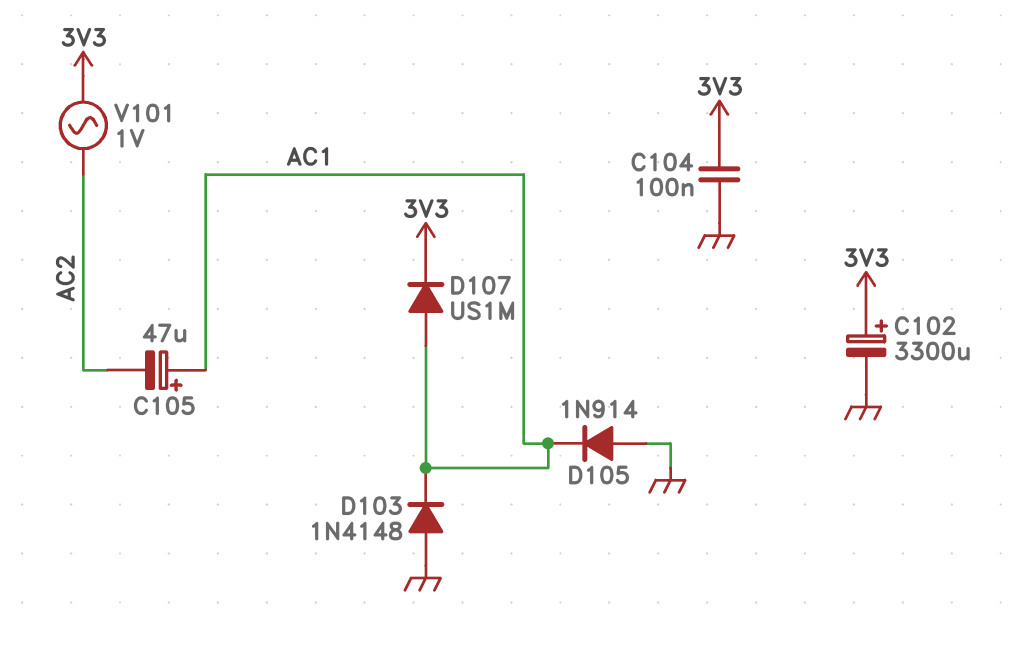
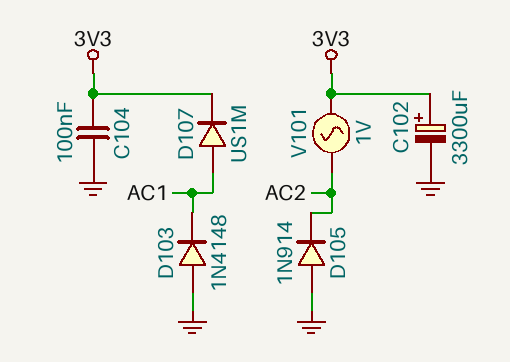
C105: 47uF (plus AC1, minus AC2) -> none
D105: diode 1N914 (A GND, K AC1) -> diode 1N914 (A GND, K AC2)

